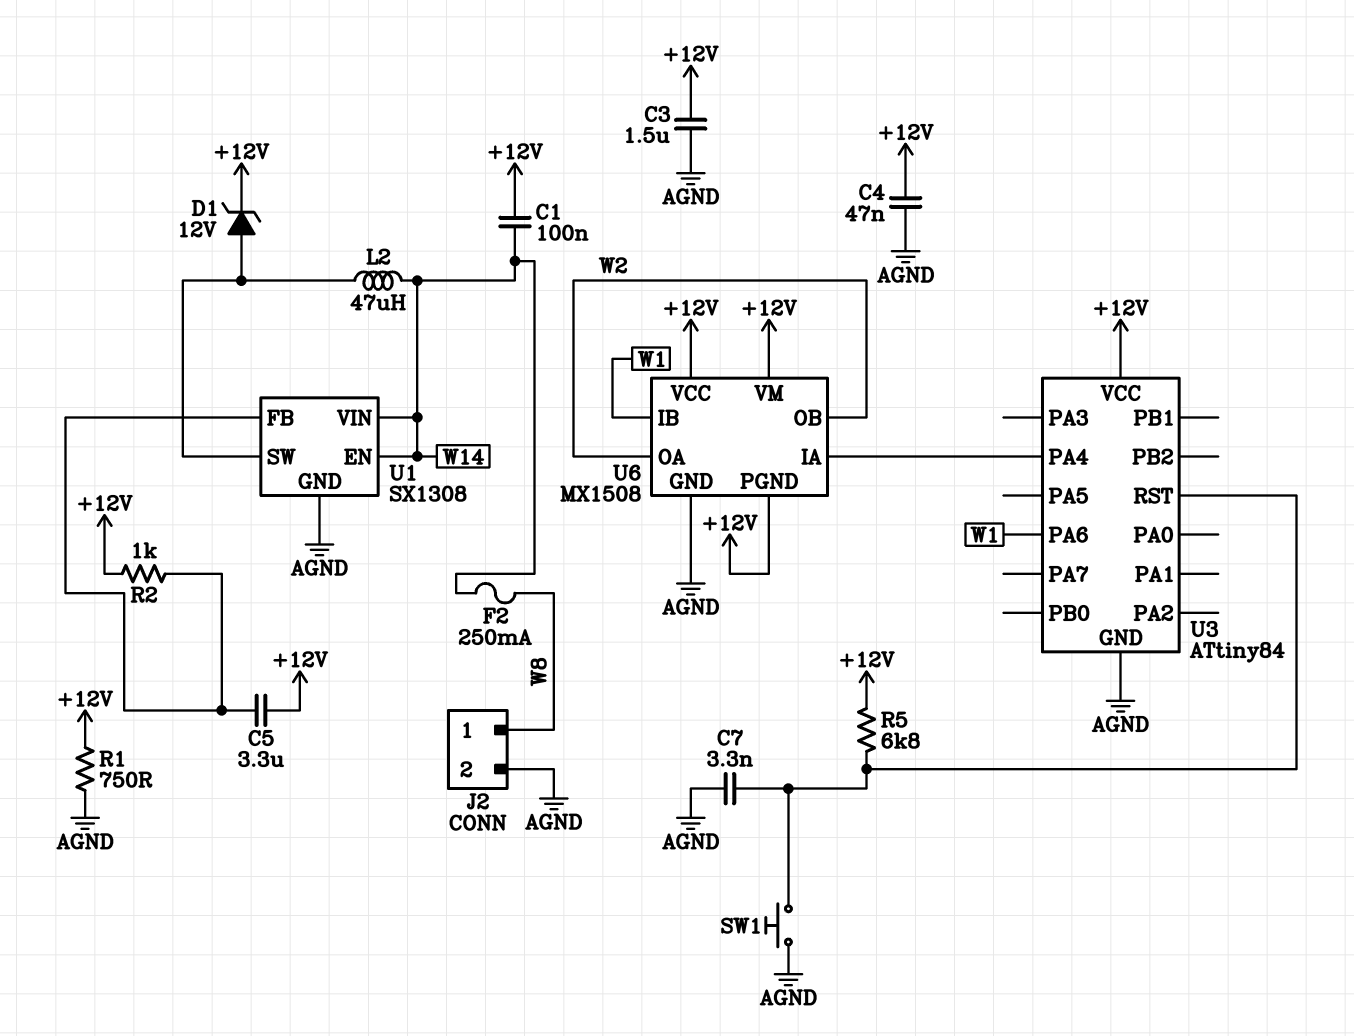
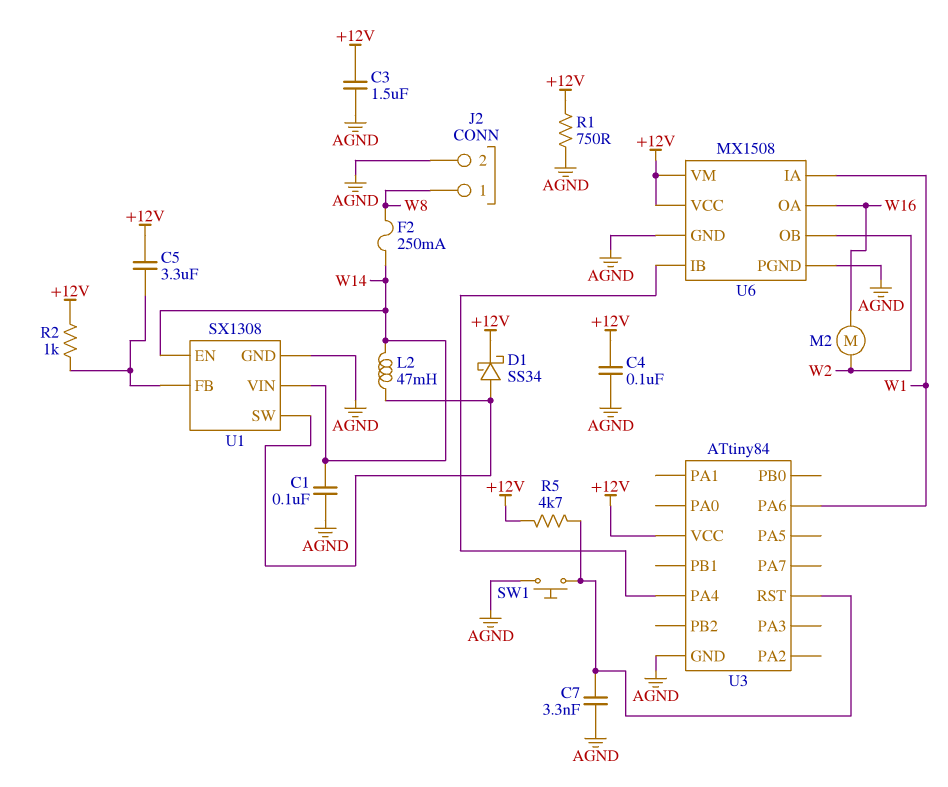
C1: 100nF (+12V, W14) -> 100nF (AGND, W14)
C4: 47nF (+12V, AGND) -> 100nF (+12V, AGND)
D1: zener 12V (A U1/SW, K +12V) -> schottky SS34 (A U1/SW, K +12V)
L2: 47uH (U1/SW, W14) -> 47mH (U1/SW, W14)
M2: none -> motor (W2, W16)
R5: 6.8k (+12V, U3/RST) -> 4.7k (+12V, U3/RST)
U6 pin IA: U3/PA4 -> W1
U6 pin IB: W1 -> U3/PA4
U6 pin OA: W2 -> W16
U6 pin PGND: +12V -> AGND

